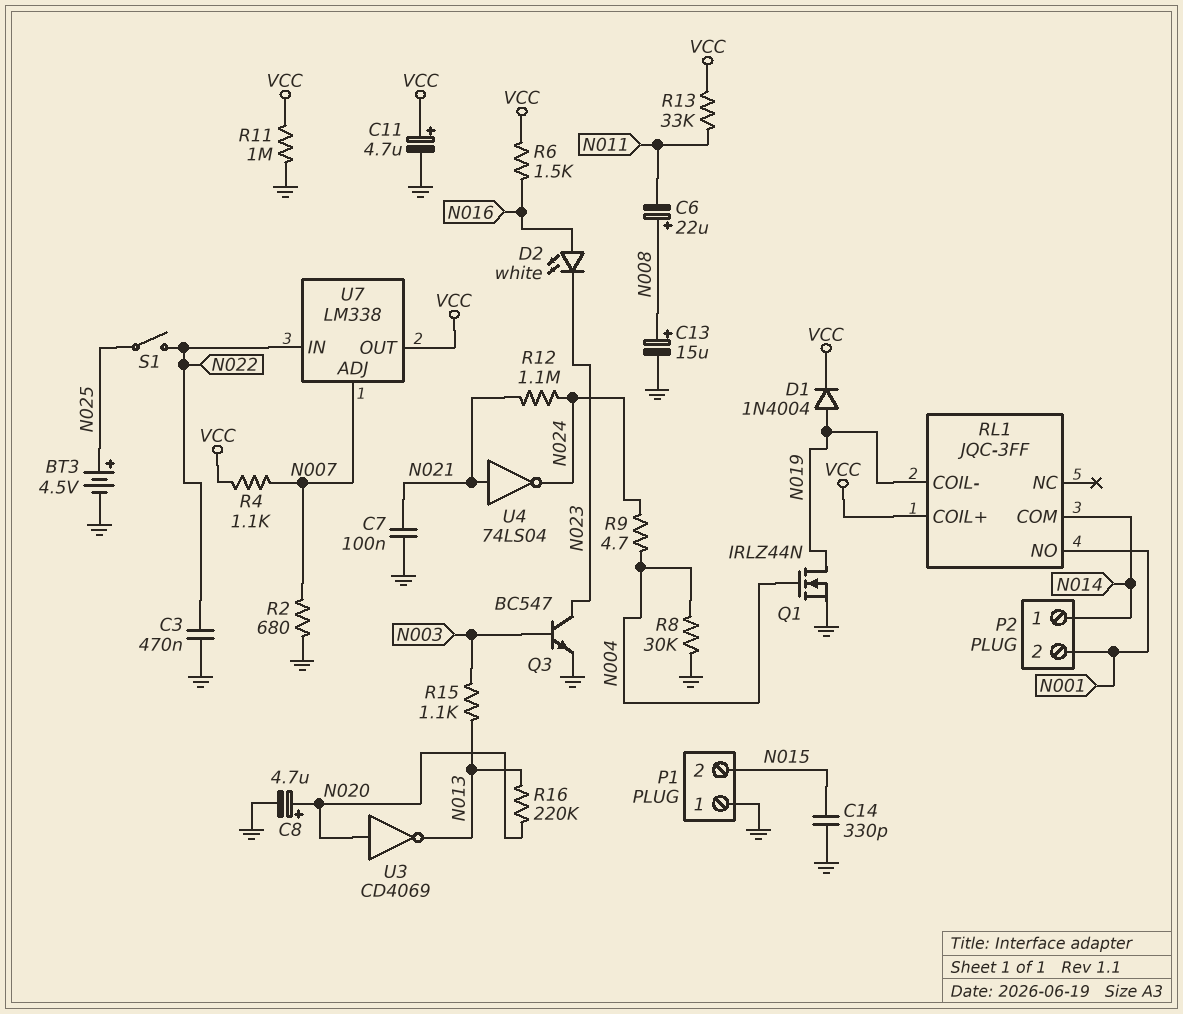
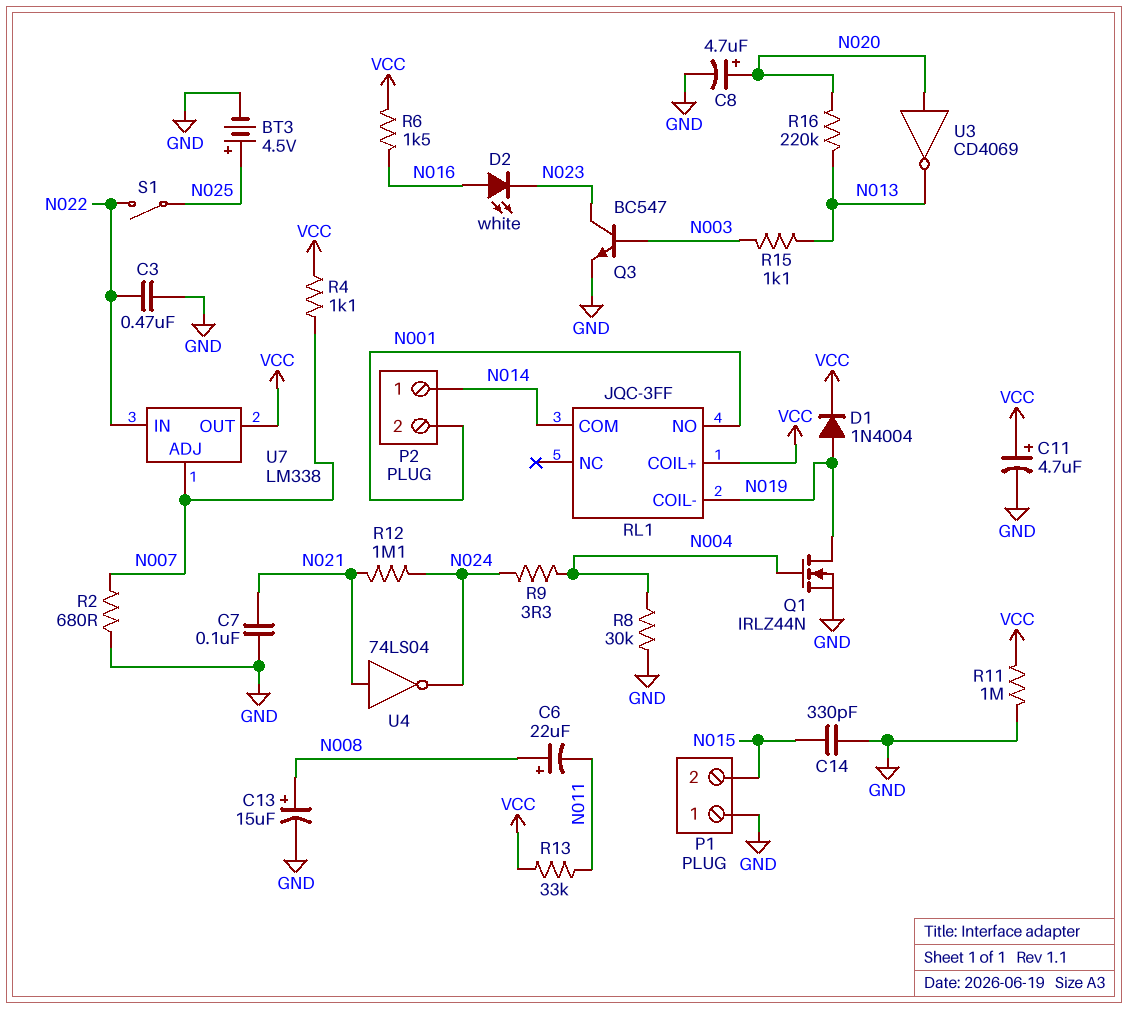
R9: 4.7 (N004, N024) -> 3.3 (N004, N024)

